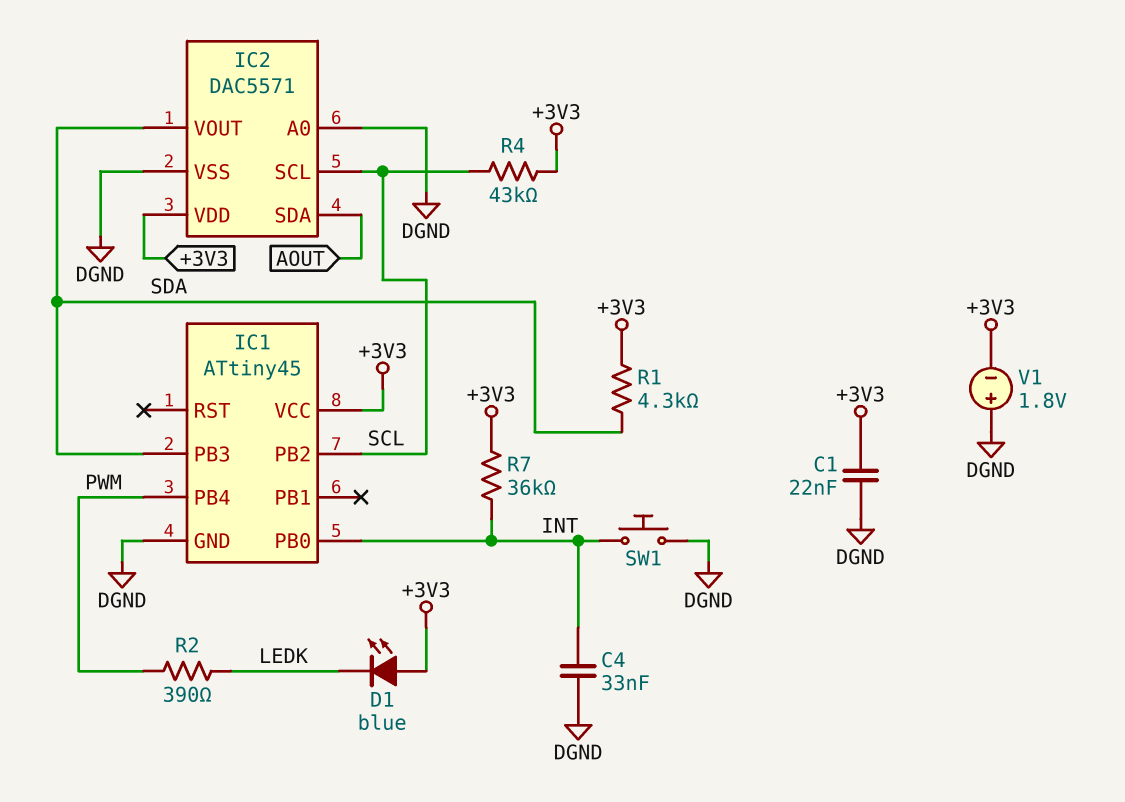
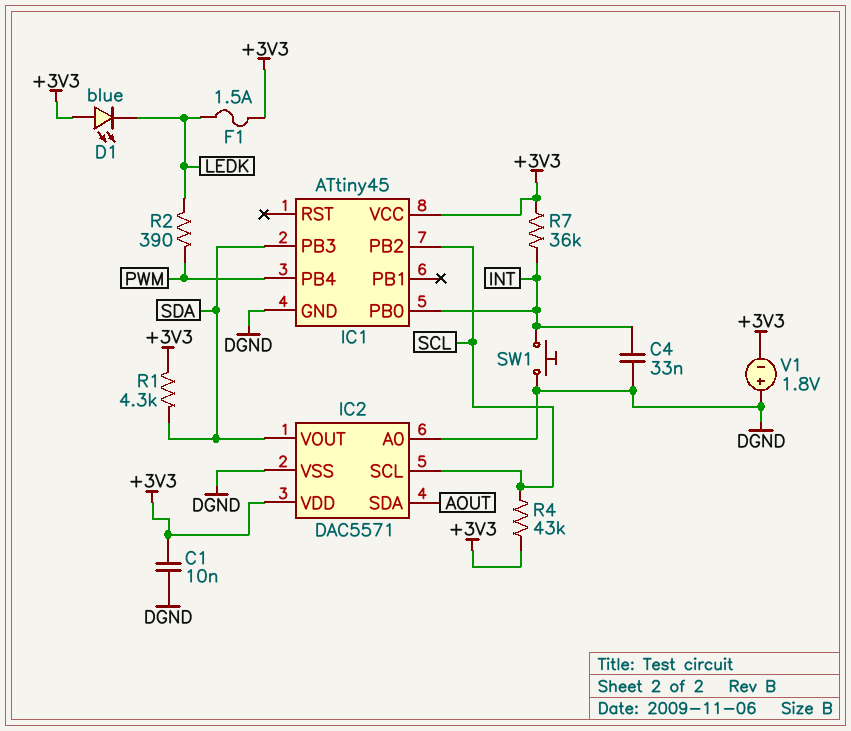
C1: 22nF (+3V3, DGND) -> 10nF (+3V3, DGND)
F1: none -> 1.5A (+3V3, LEDK)

